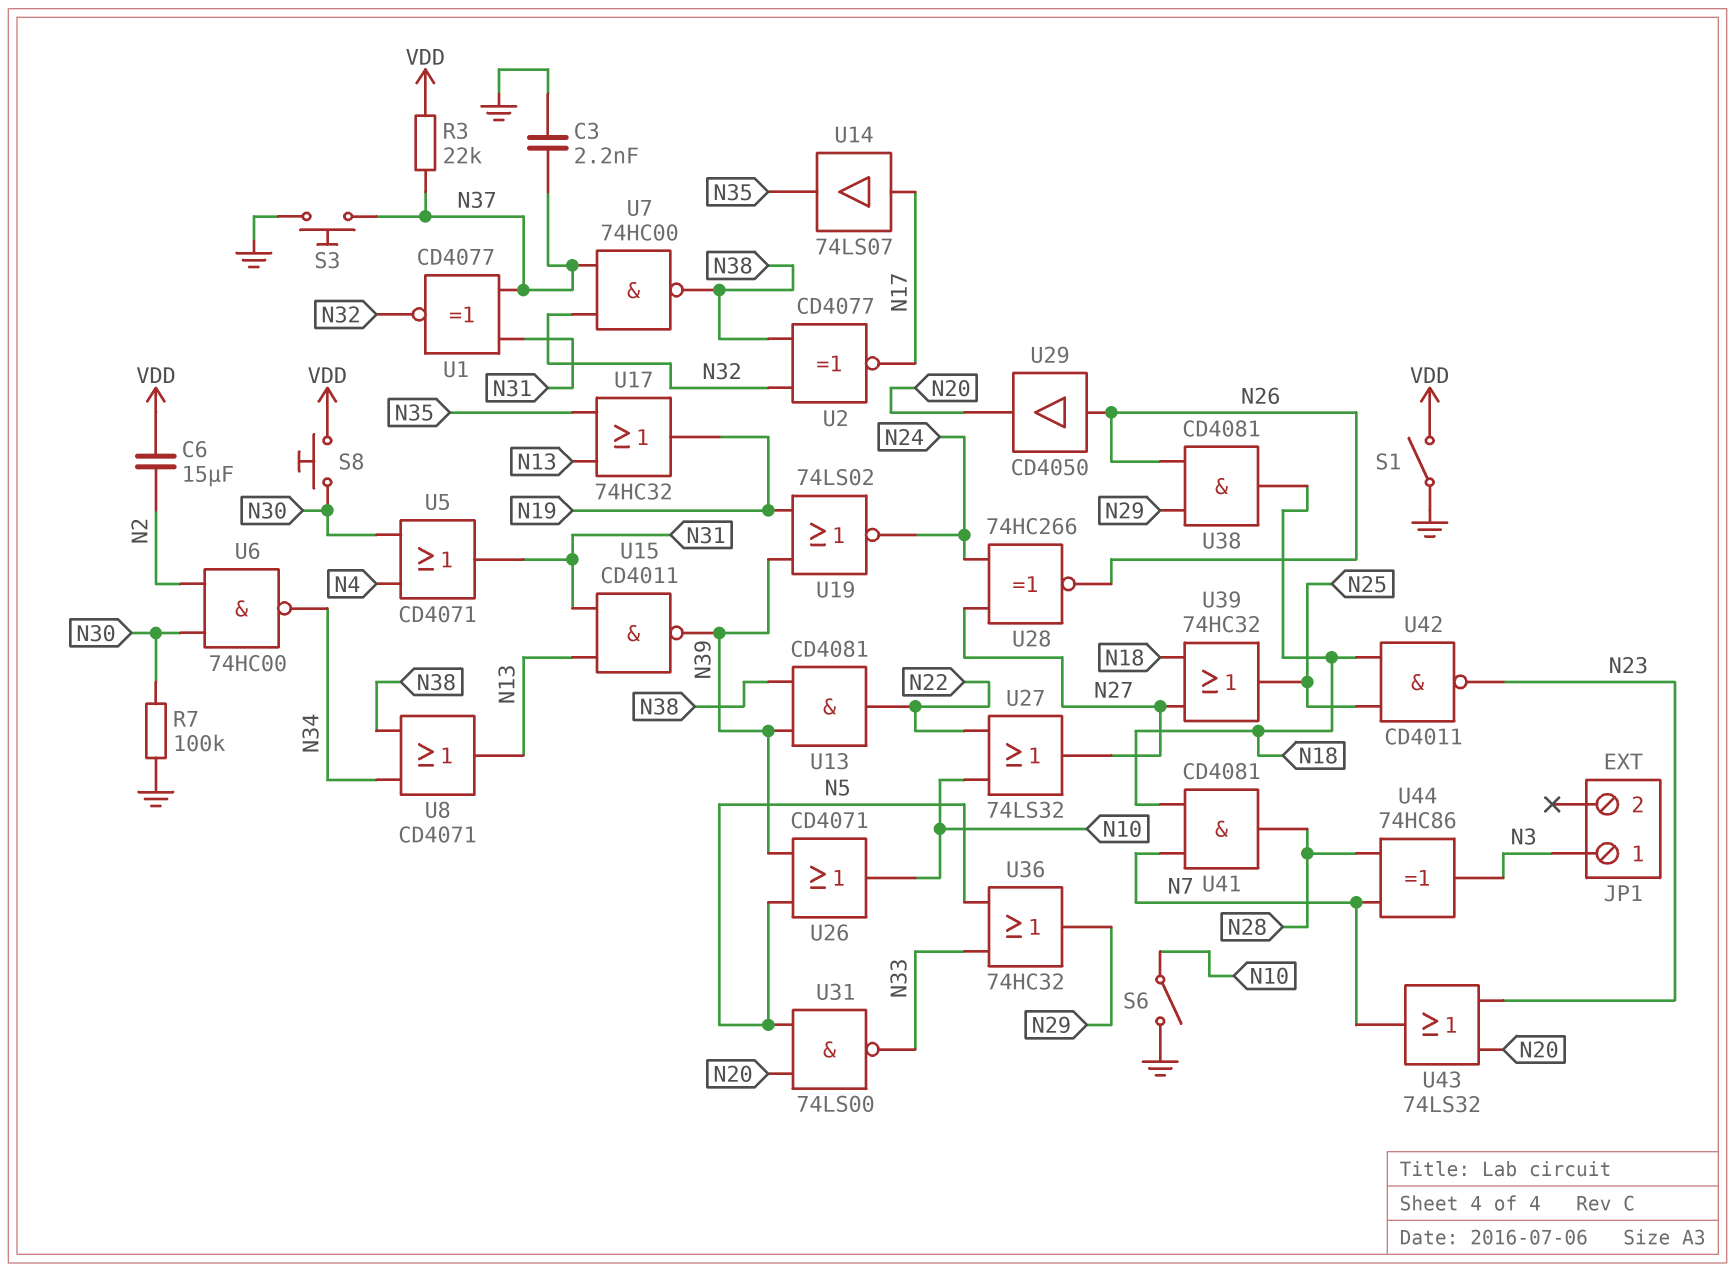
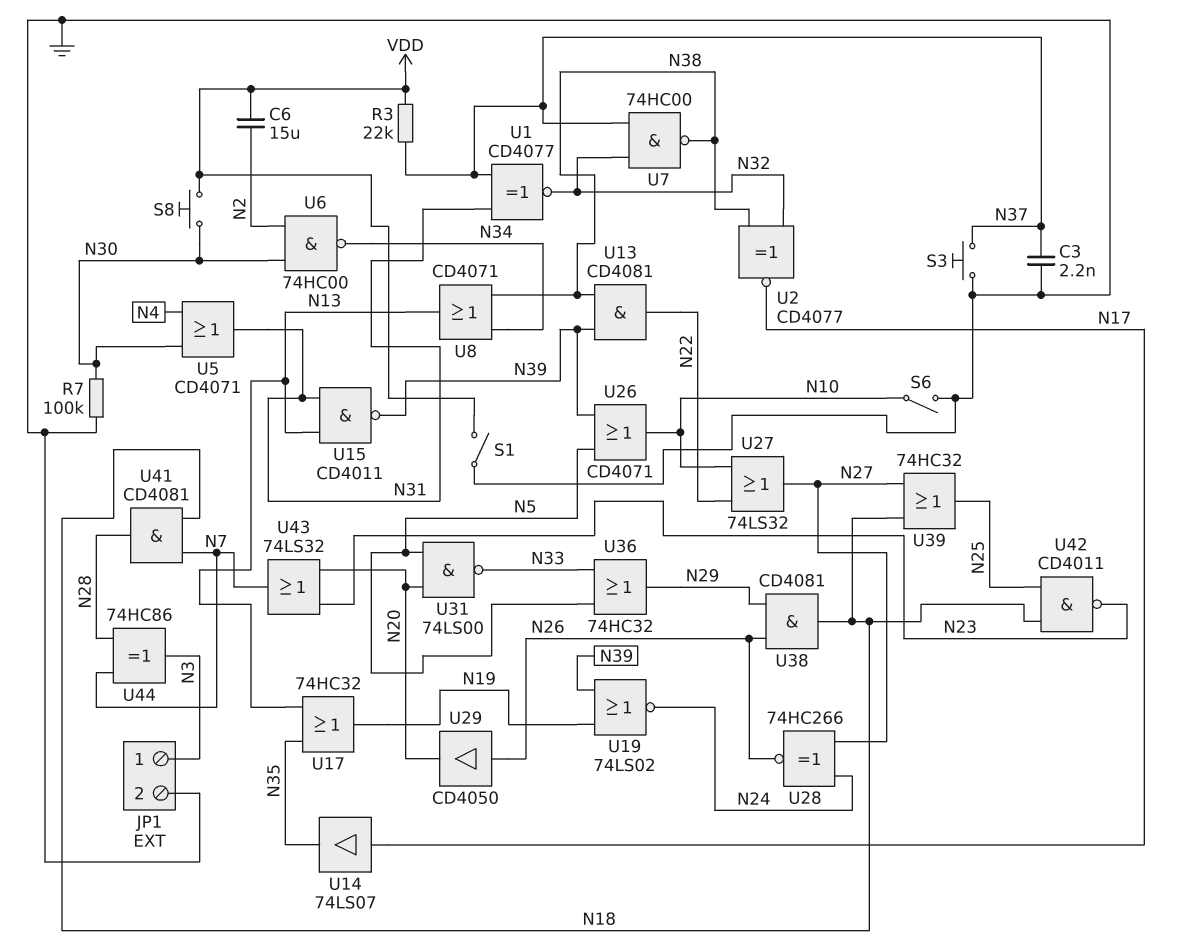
JP1 pin 2: none -> GND

